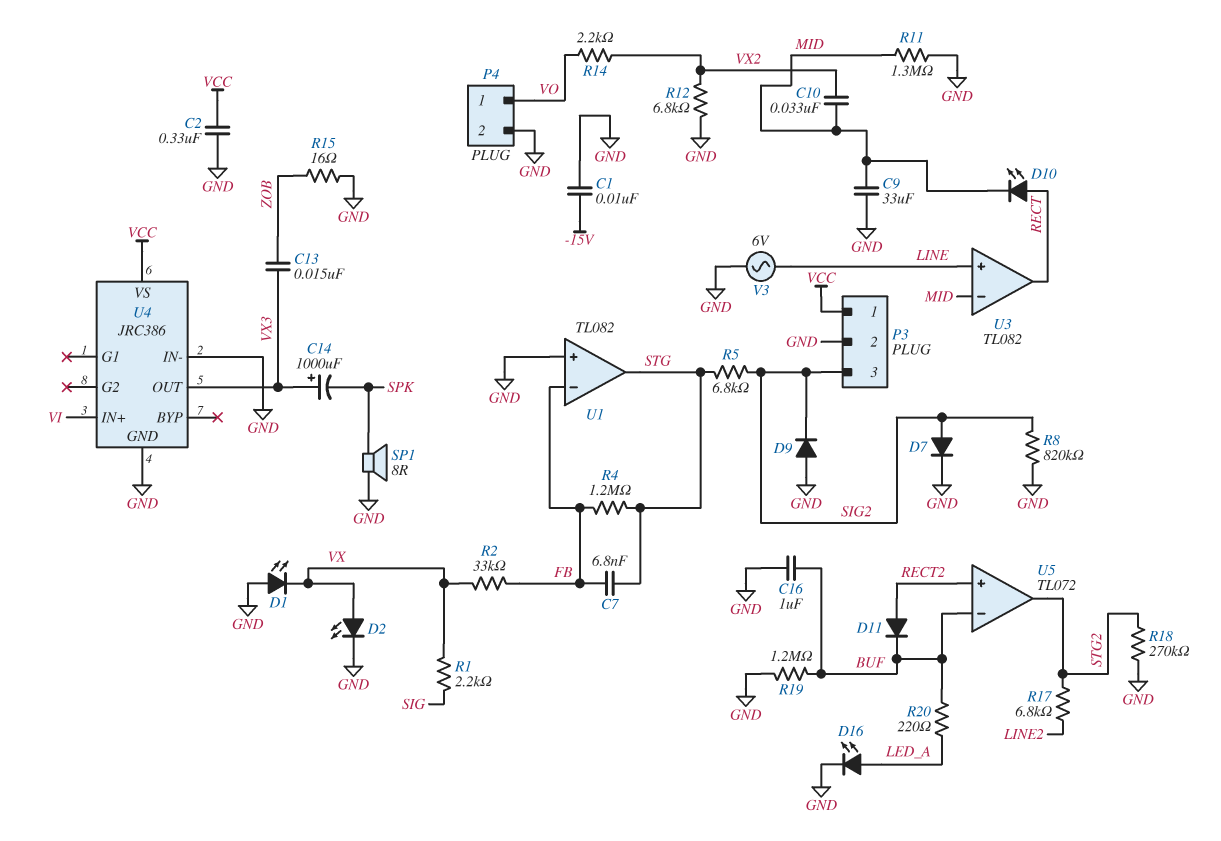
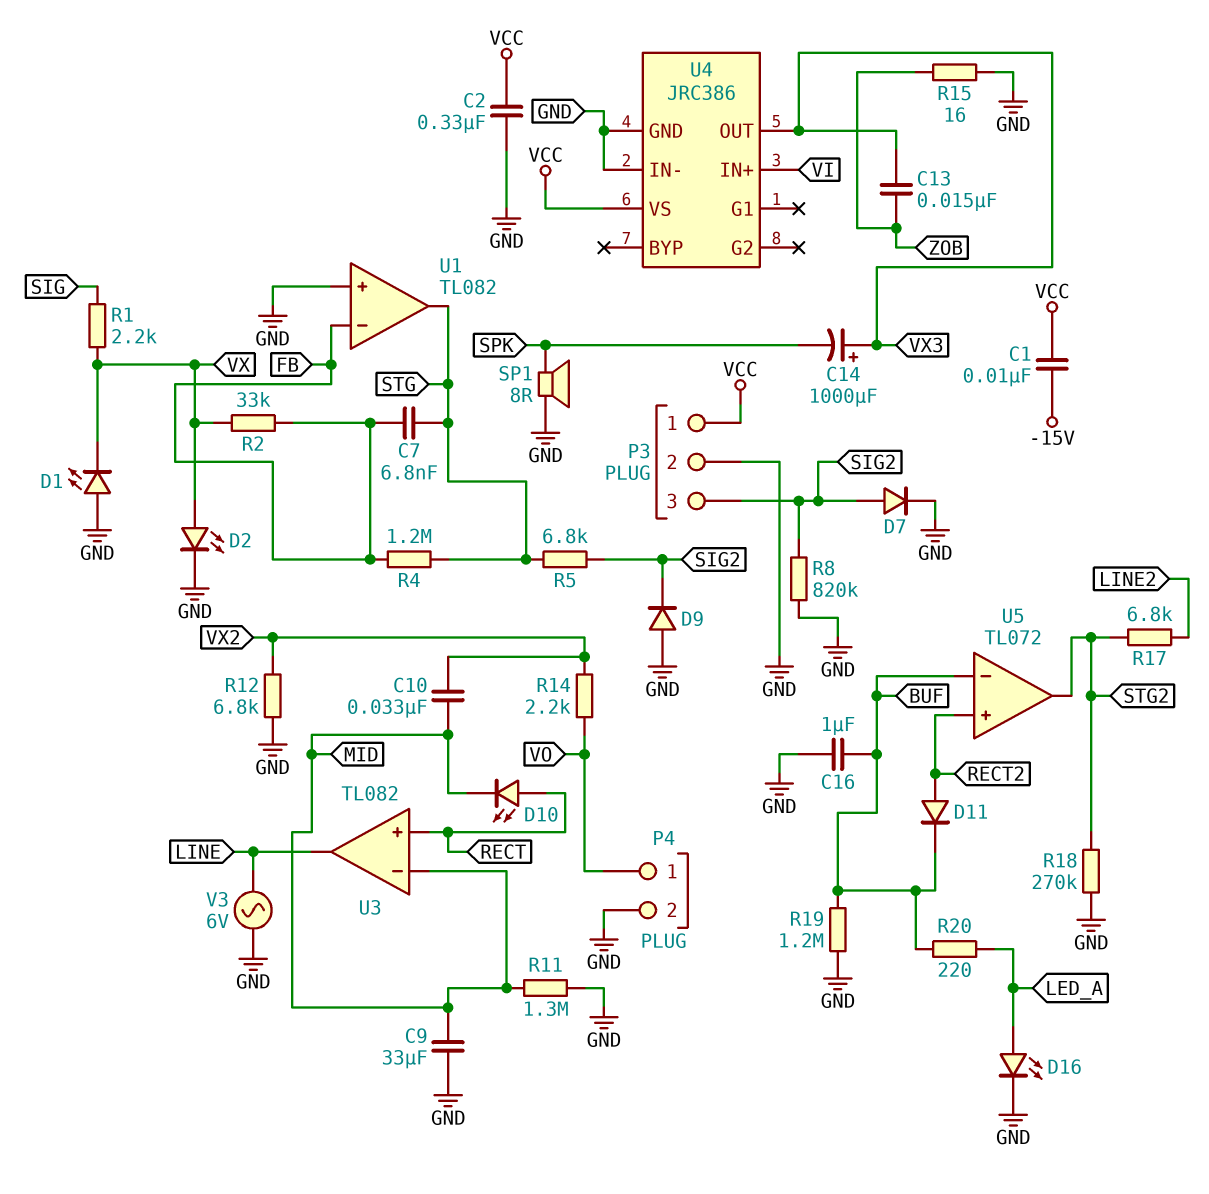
C1: 10nF (-15V, GND) -> 10nF (-15V, VCC)
U3 pin in+: LINE -> RECT
U3 pin out: RECT -> LINE

